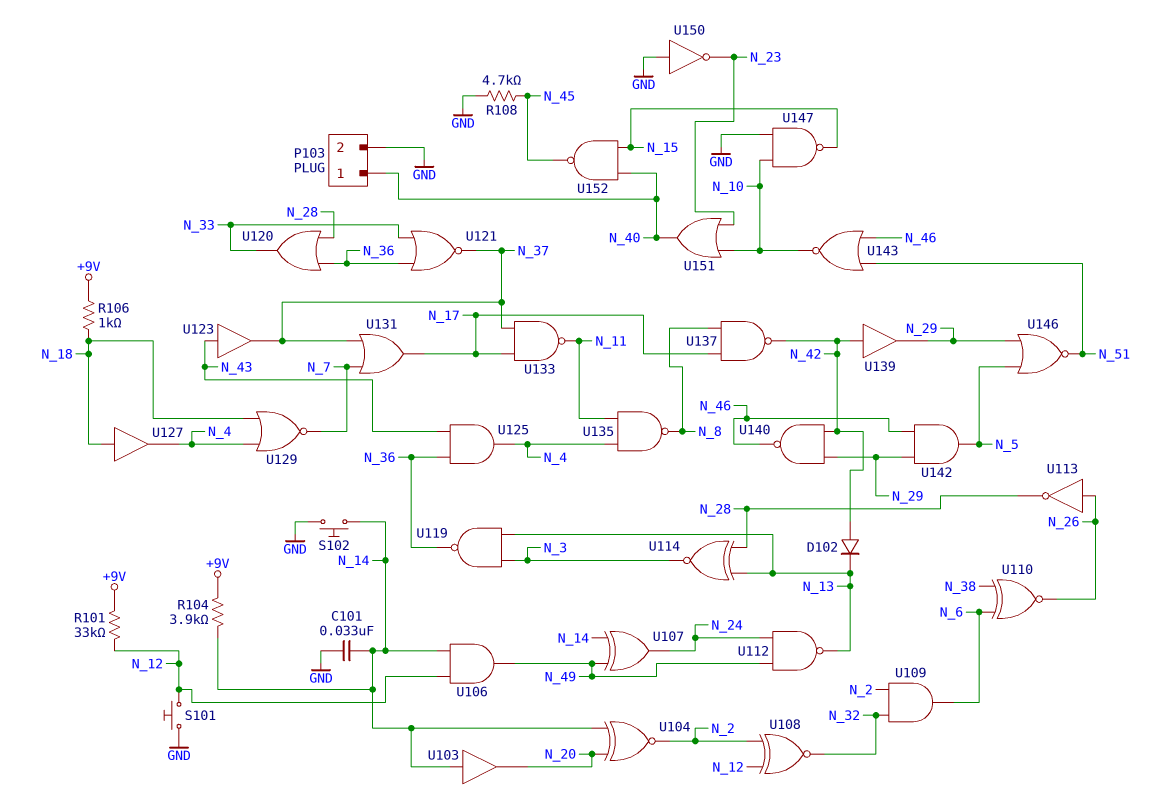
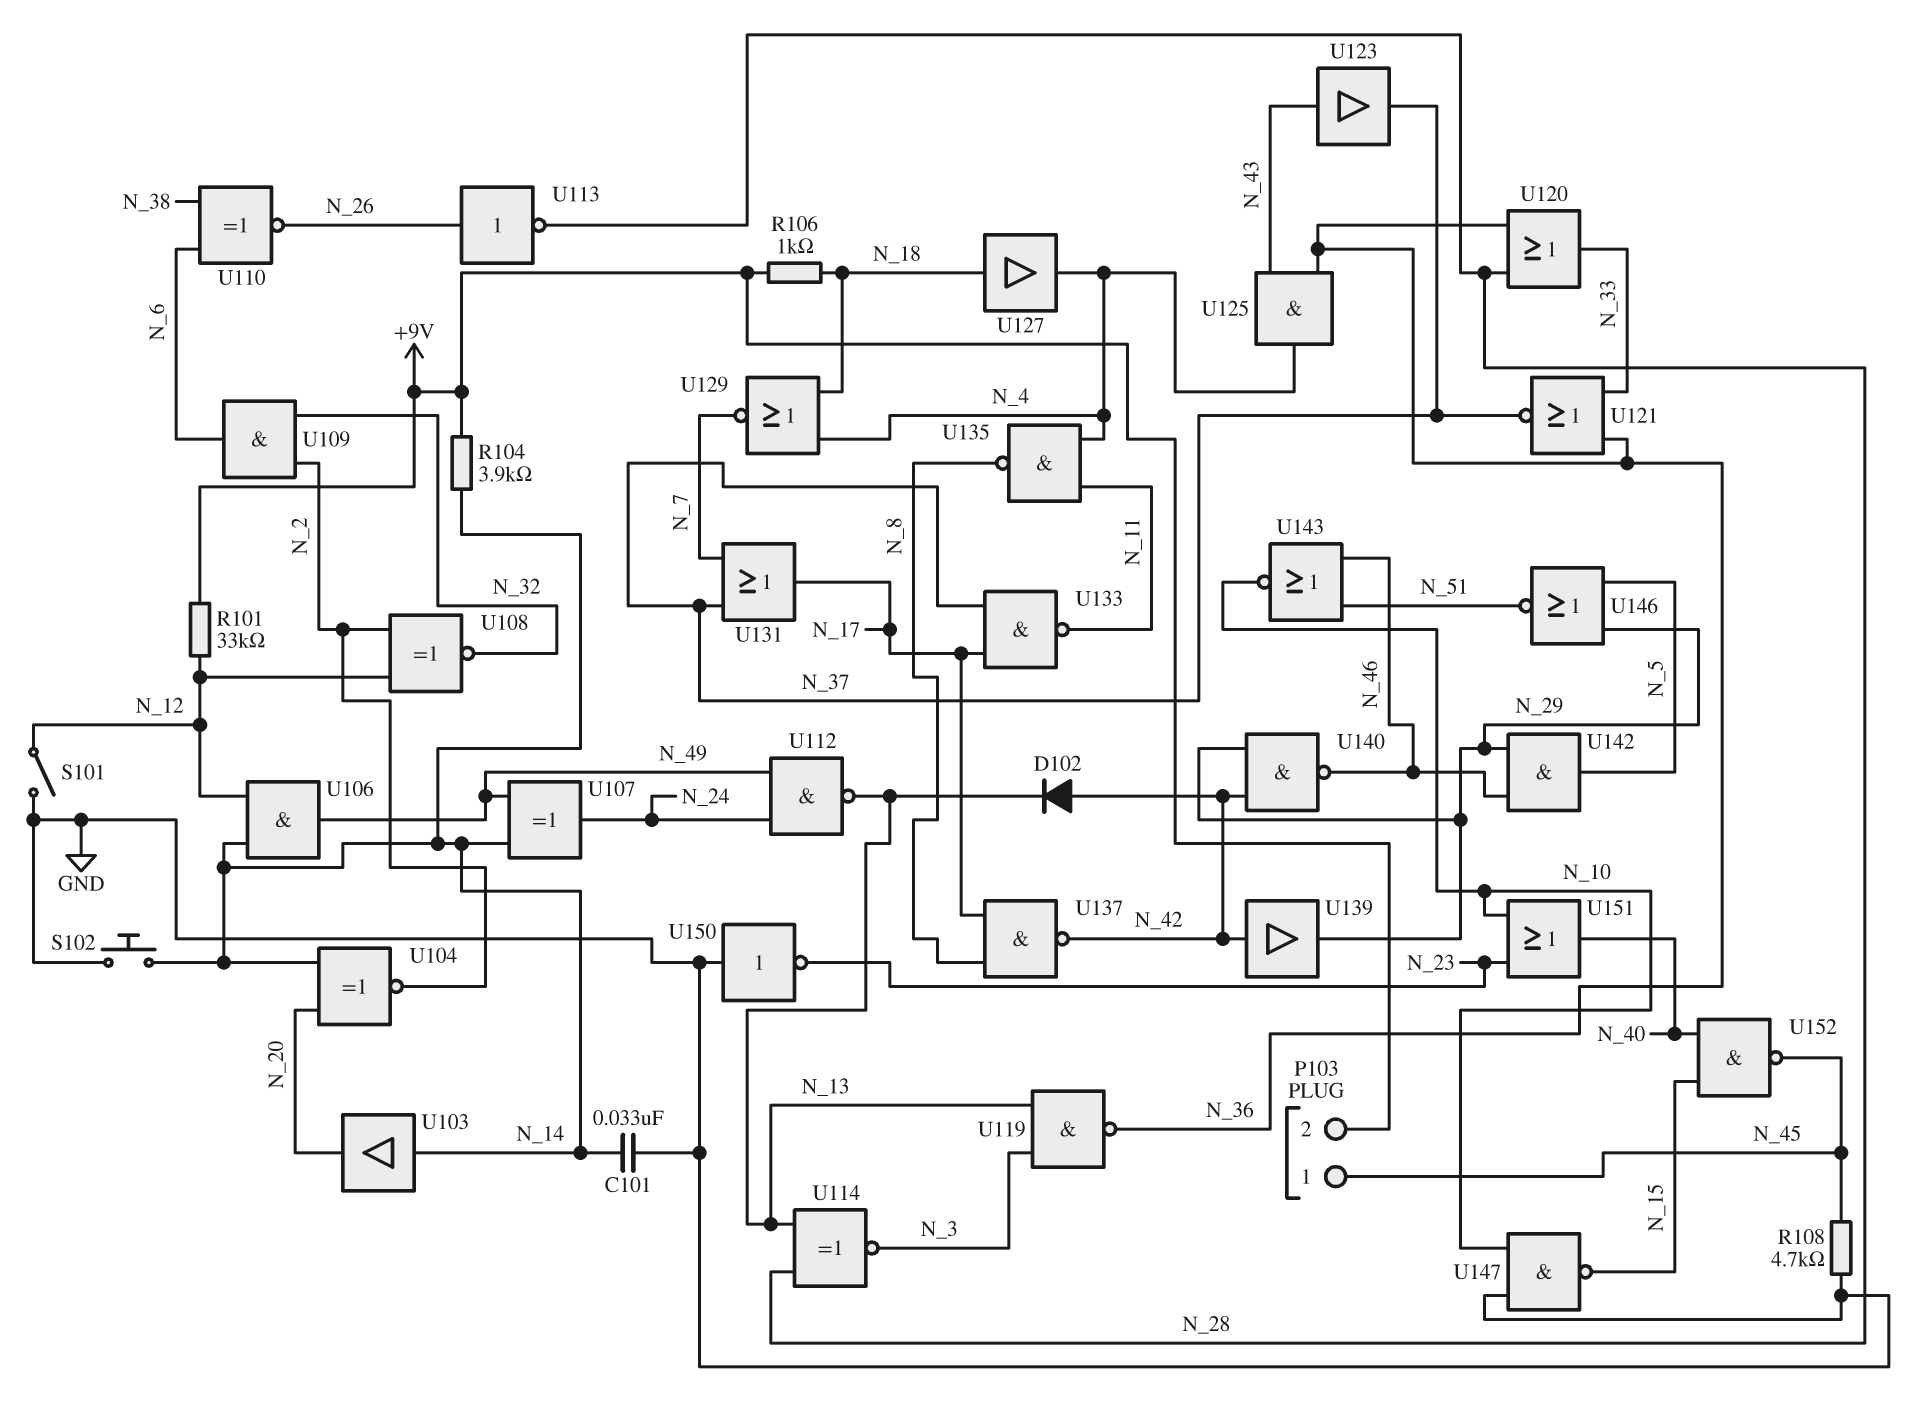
P103 pin 1: N_40 -> N_45
P103 pin 2: GND -> +9V
S101: button (GND, N_12) -> switch (GND, N_12)

